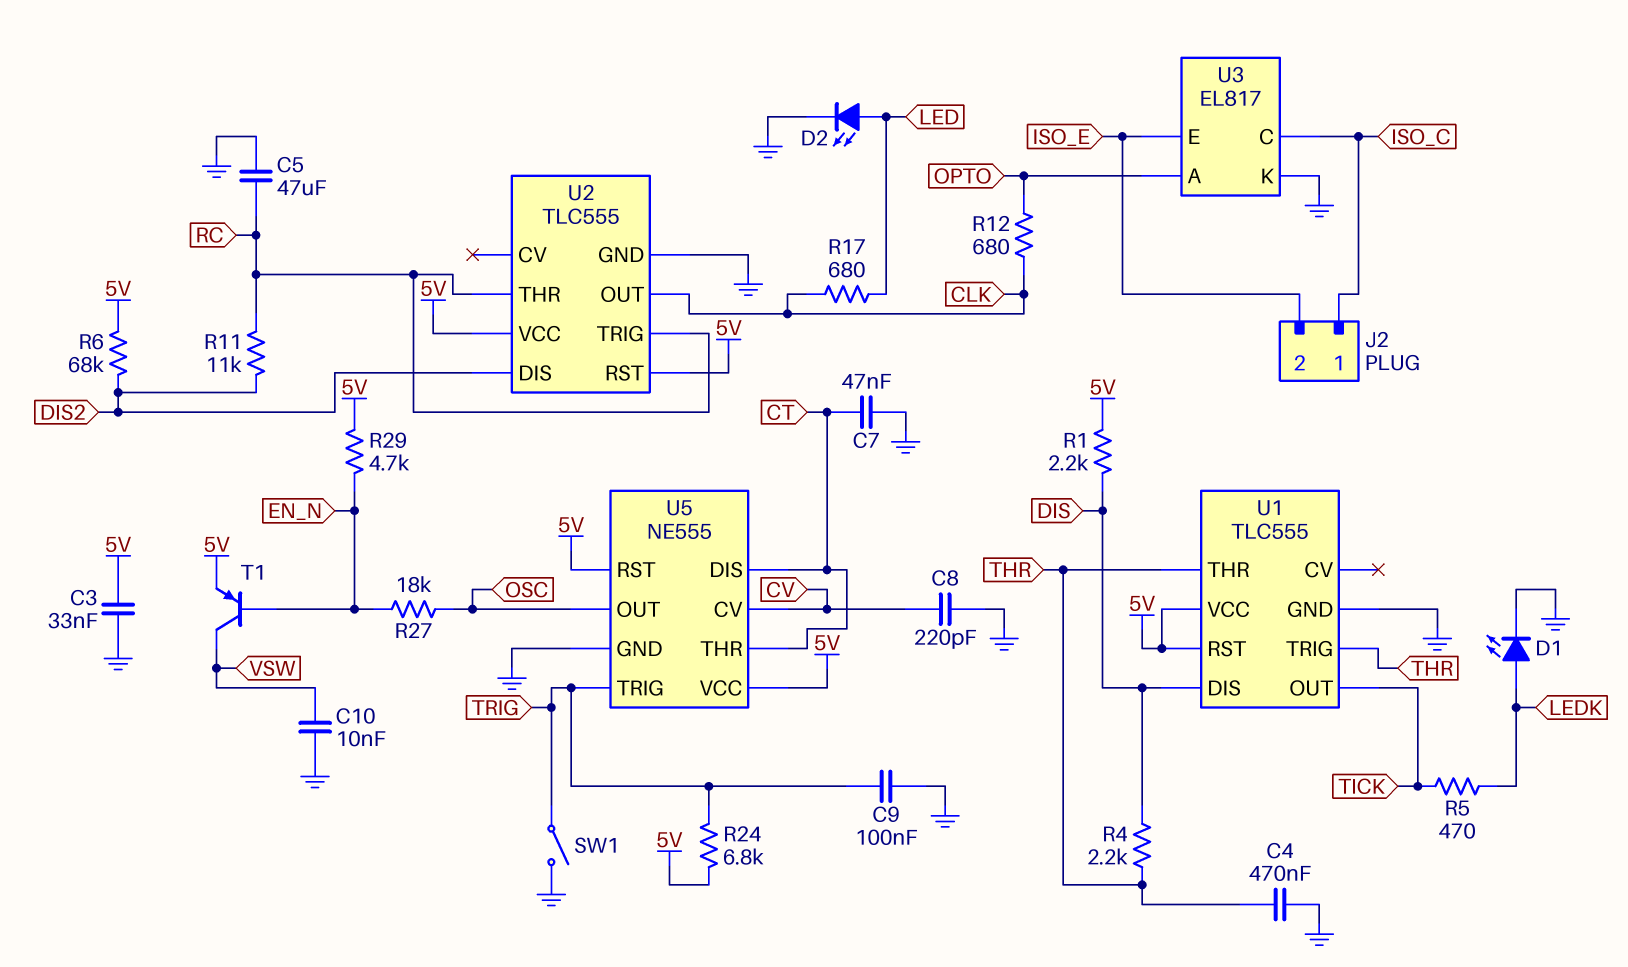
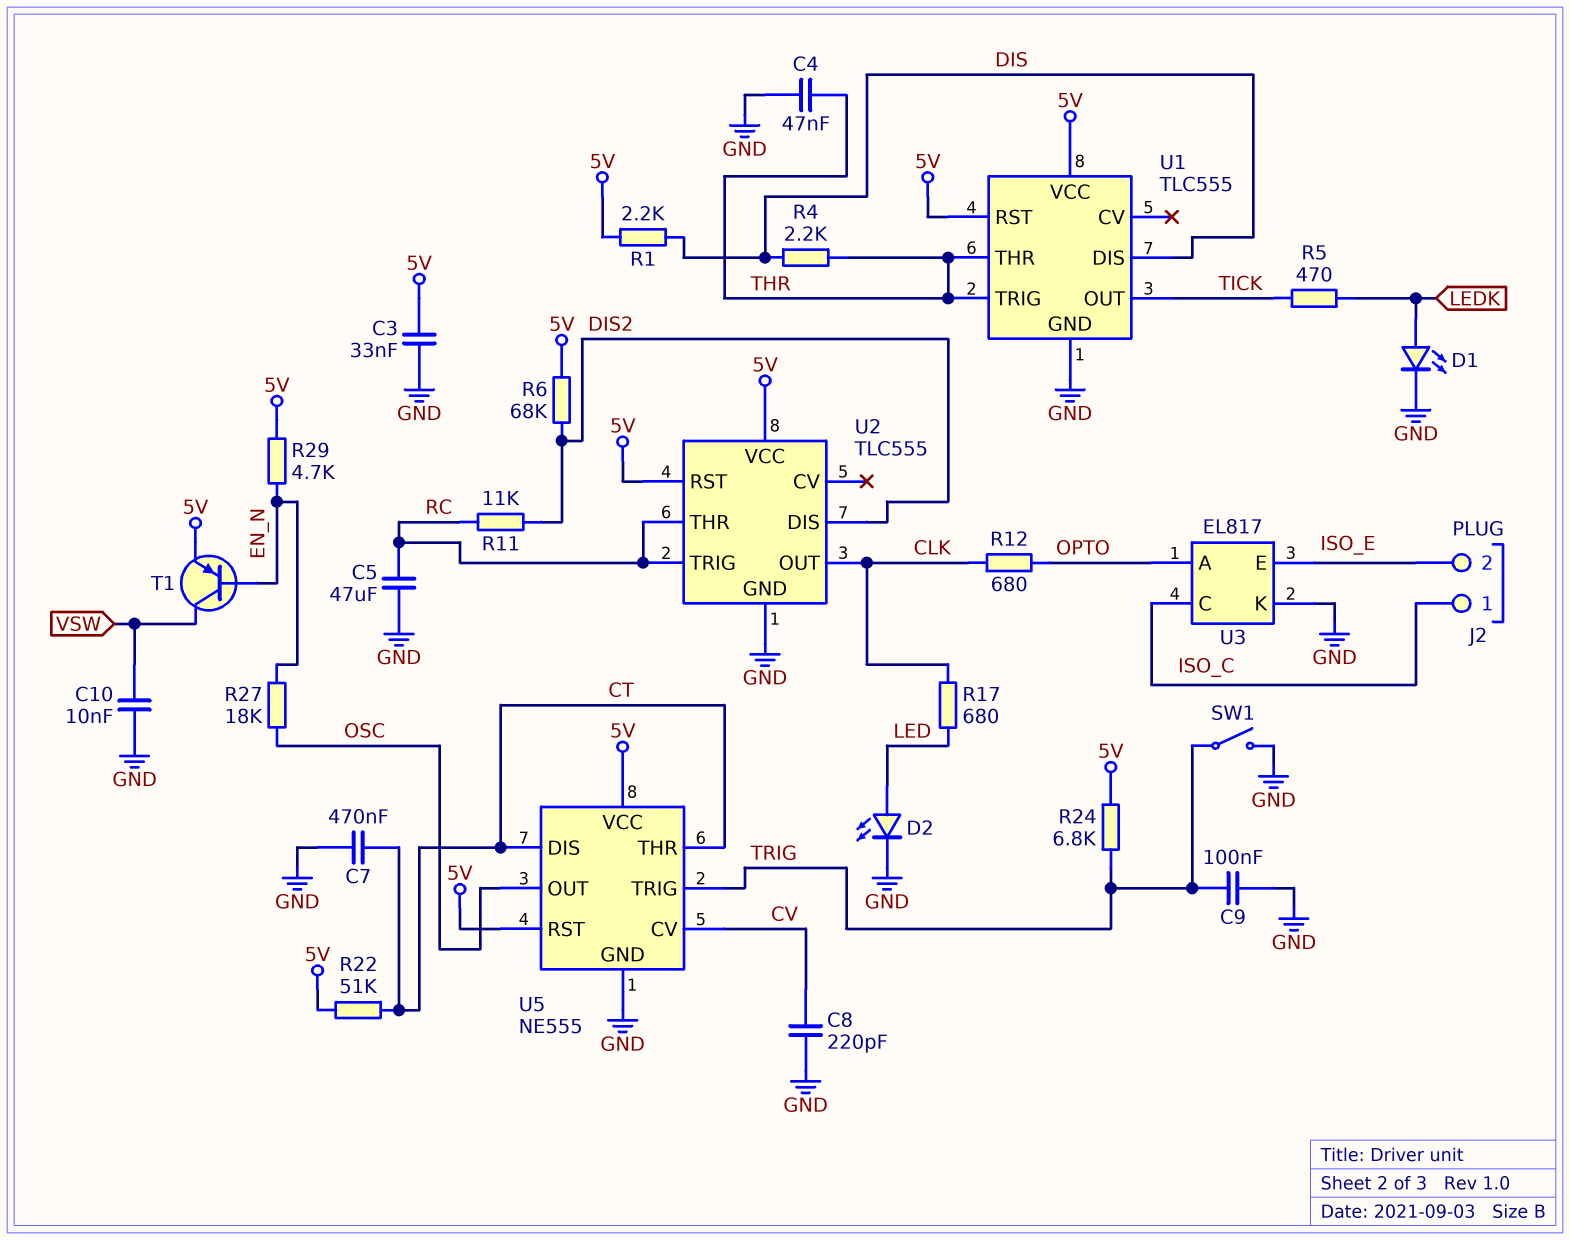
C4: 470nF (GND, THR) -> 47nF (GND, THR)
C7: 47nF (CT, GND) -> 470nF (CT, GND)
R22: none -> 51k (5V, CT)

